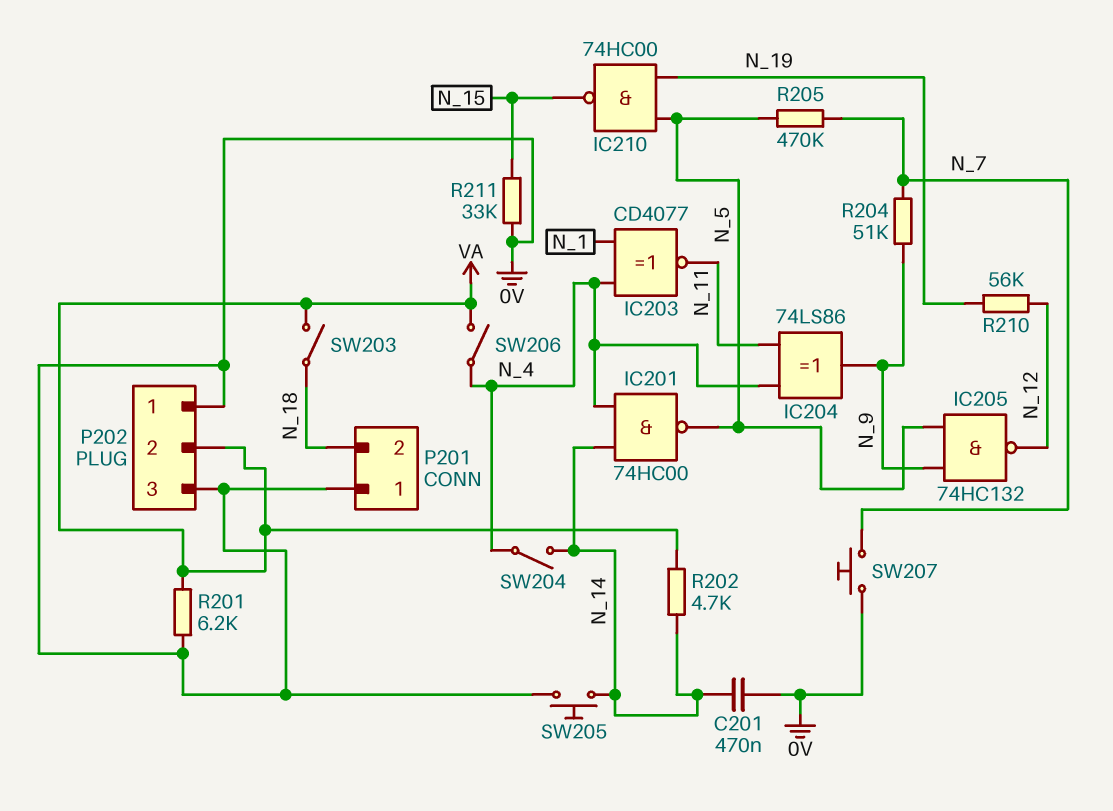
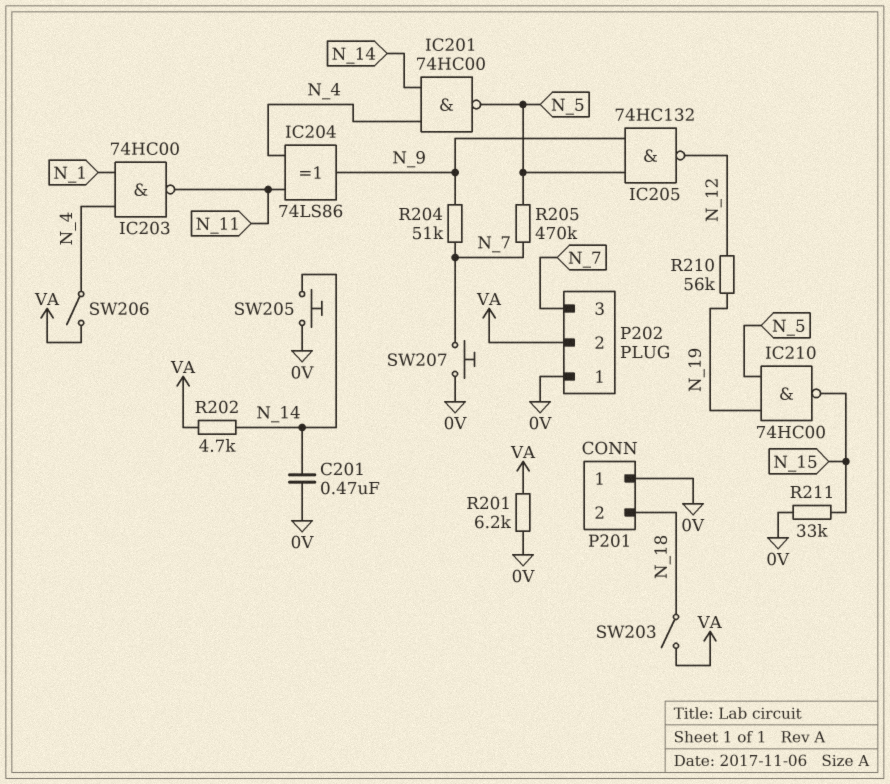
IC203: XNOR CD4077 (in N_1, in N_4, out N_11) -> NAND 74HC00 (in N_1, in N_4, out N_11)
P202 pin 3: 0V -> N_7
SW204: switch (N_4, N_14) -> none

